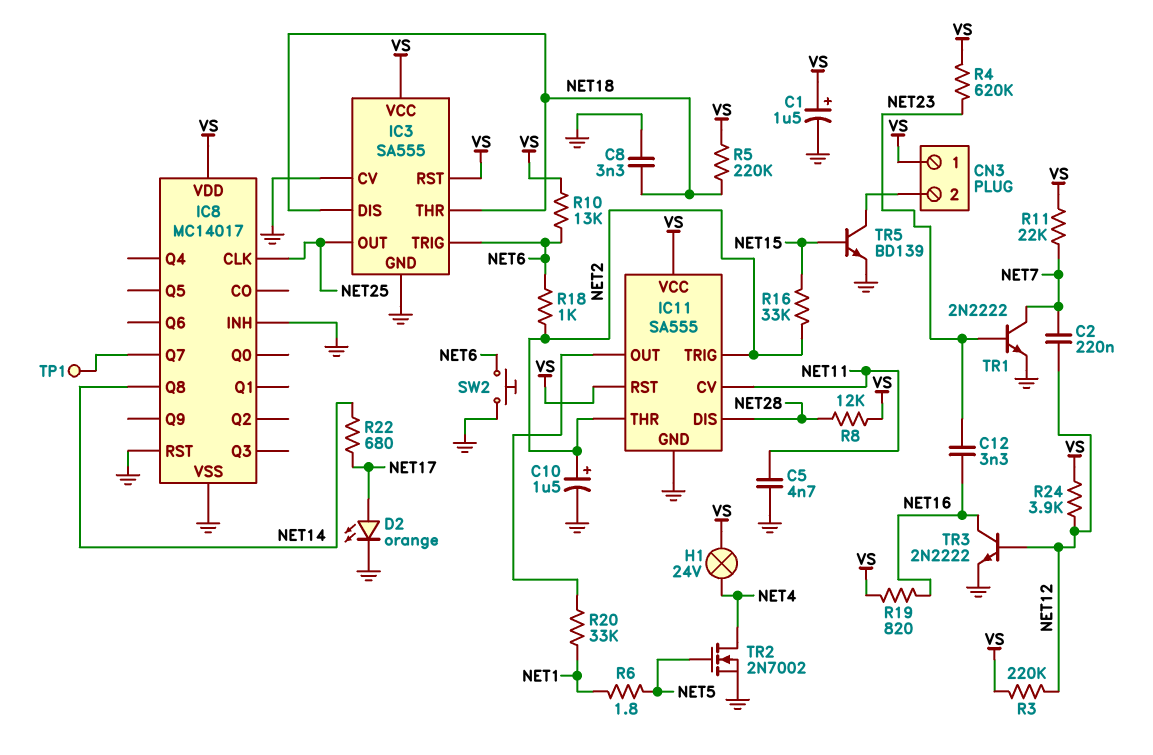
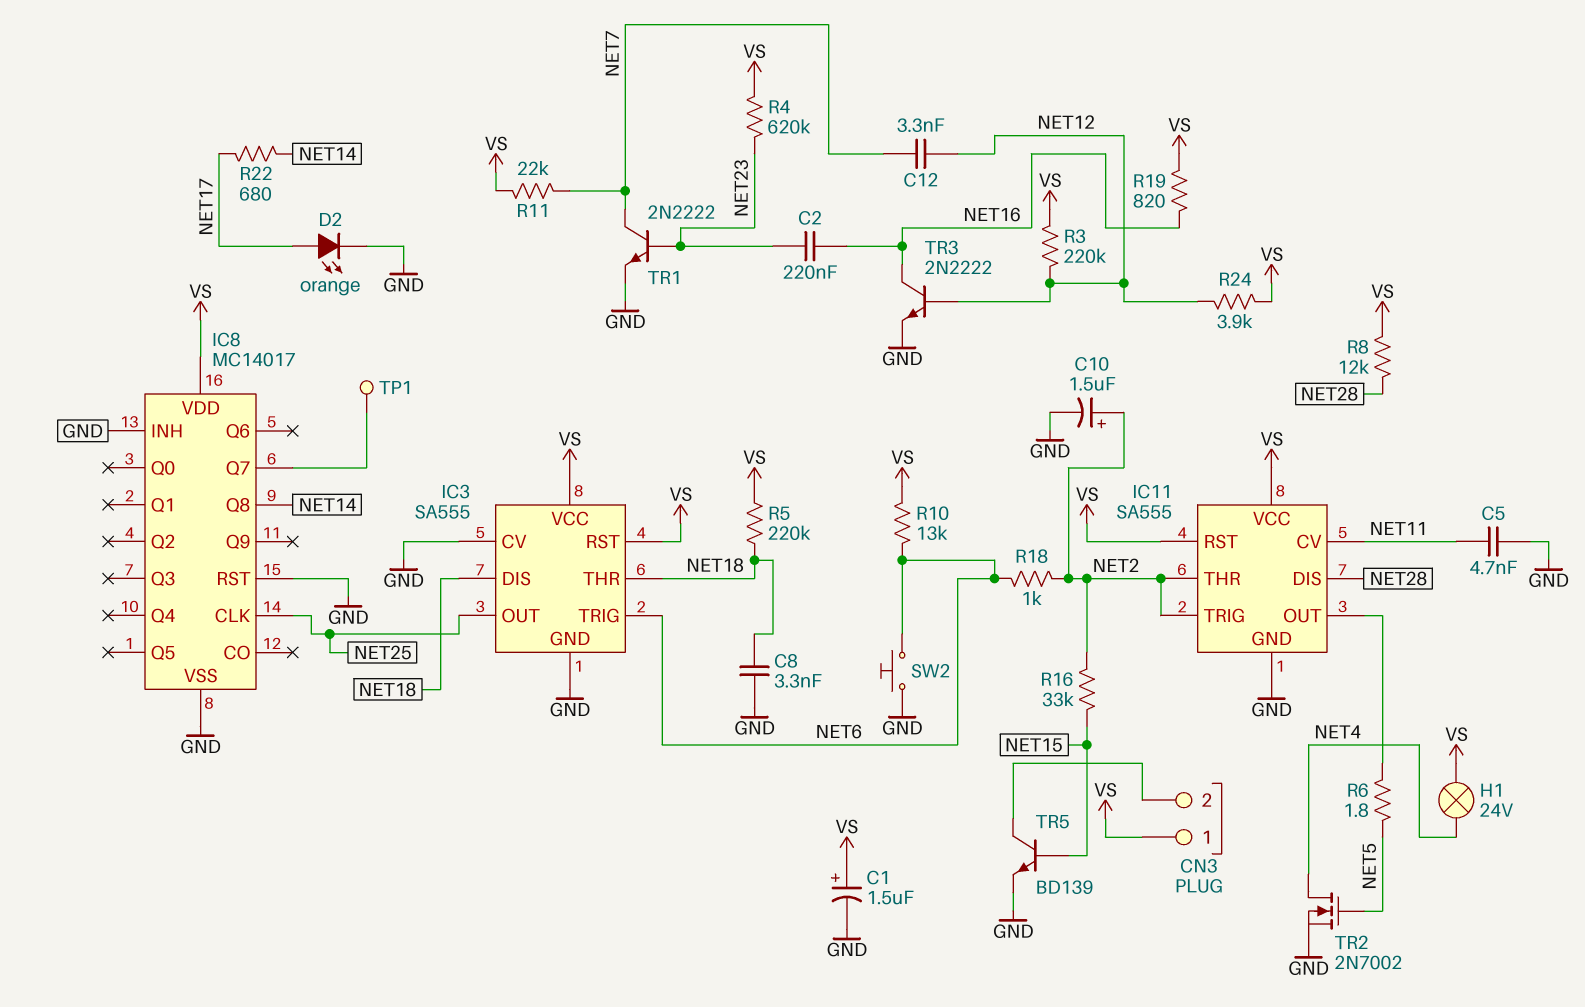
C2: 220nF (NET7, NET12) -> 220nF (NET16, NET23)
C12: 3.3nF (NET16, NET23) -> 3.3nF (NET7, NET12)
R6: 1.8 (NET1, NET5) -> 1.8 (IC11/OUT, NET5)
R20: 33k (IC11/OUT, NET1) -> none

